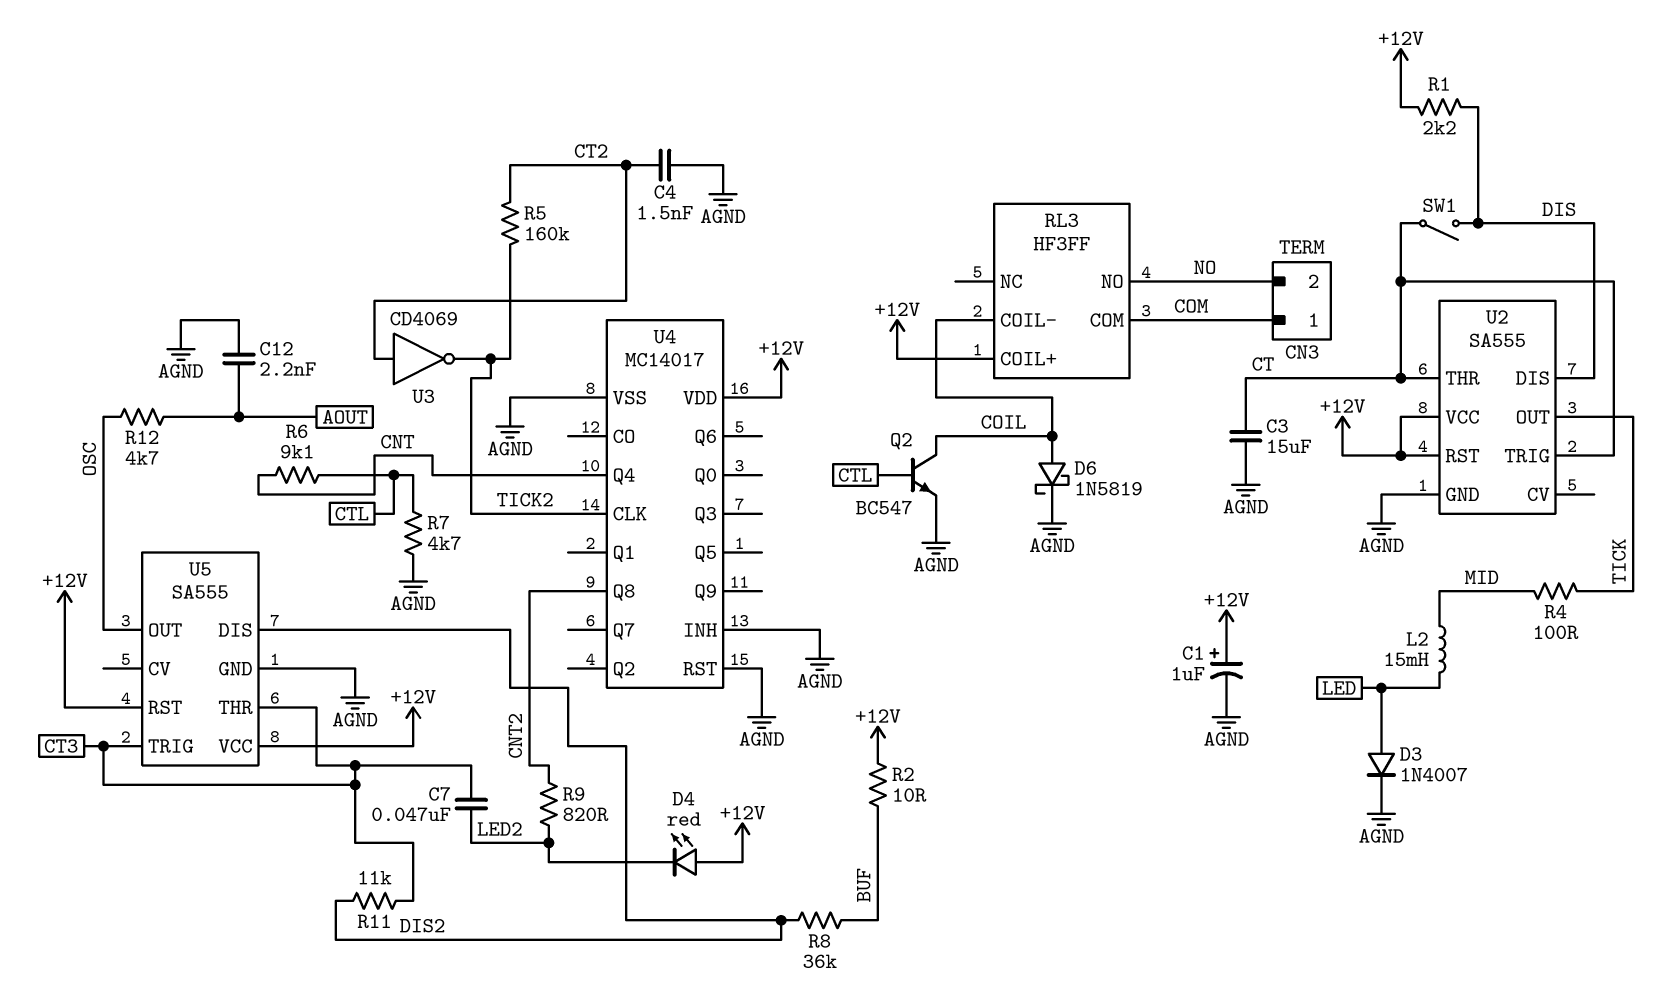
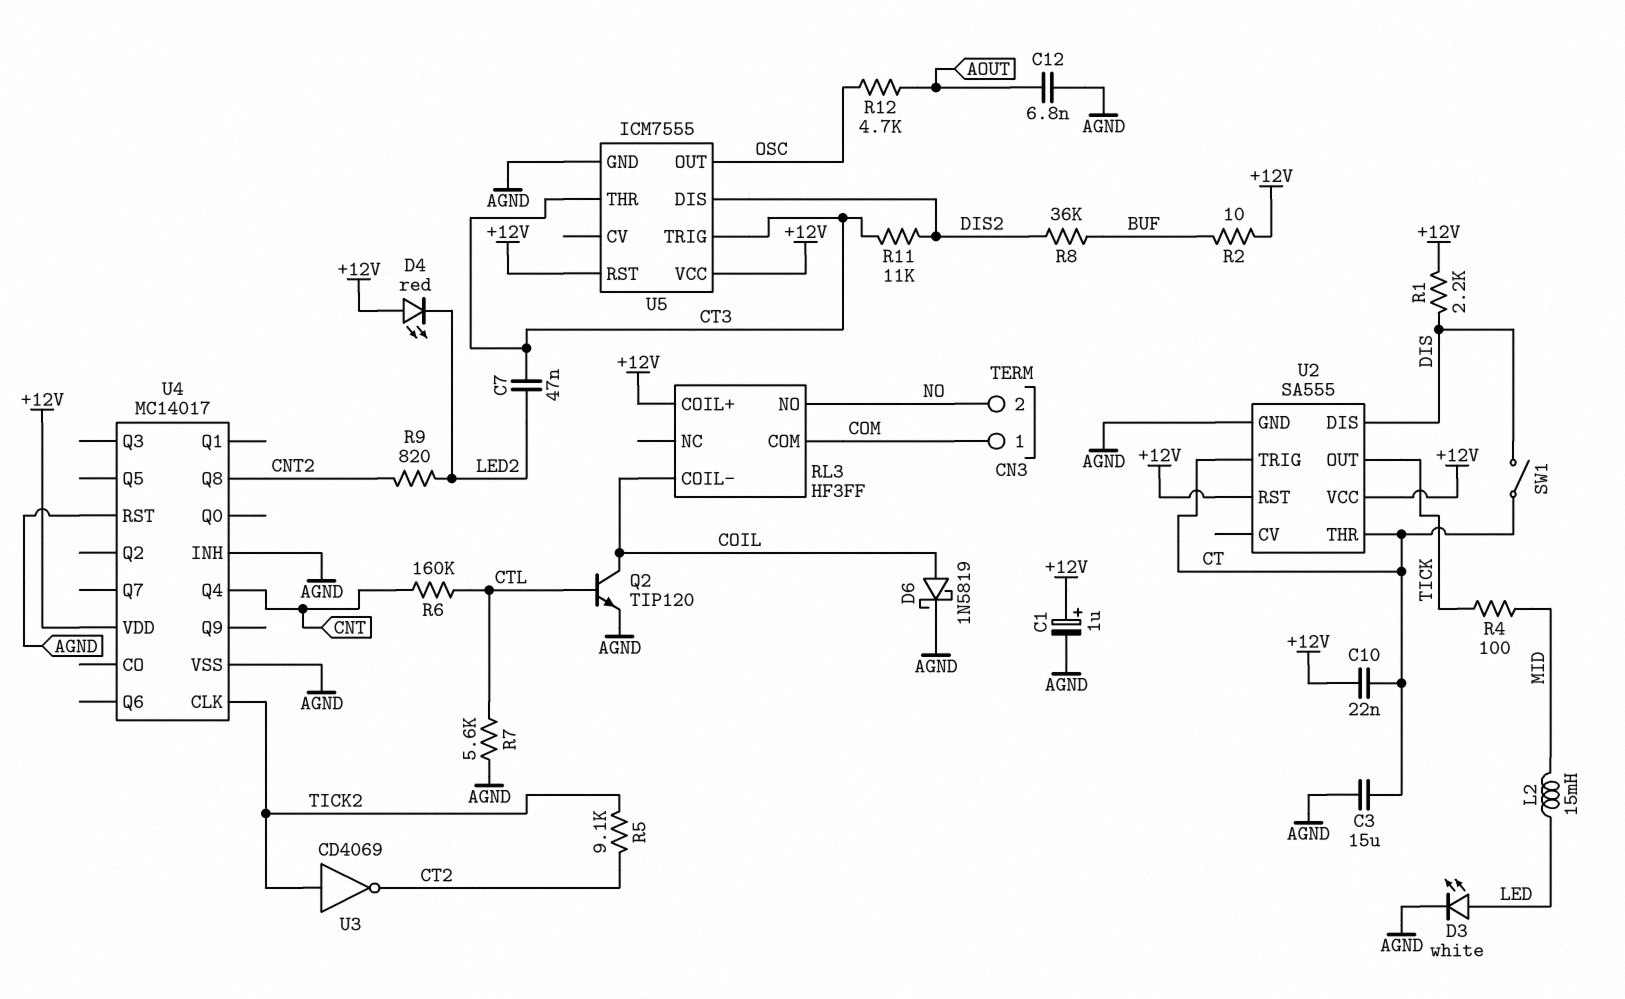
C4: 1.5nF (AGND, CT2) -> none
C10: none -> 22nF (+12V, CT)
C12: 2.2nF (AGND, AOUT) -> 6.8nF (AGND, AOUT)
D3: diode 1N4007 (A LED, K AGND) -> LED white (A LED, K AGND)
Q2: NPN BC547 (B CTL, C COIL, E AGND) -> NPN TIP120 (B CTL, C COIL, E AGND)
R5: 160k (CT2, TICK2) -> 9.1k (CT2, TICK2)
R6: 9.1k (CNT, CTL) -> 160k (CNT, CTL)
R7: 4.7k (AGND, CTL) -> 5.6k (AGND, CTL)
U3: NOT CD4069 (in CT2, out TICK2) -> NOT CD4069 (in TICK2, out CT2)
U5: SA555 -> ICM7555

